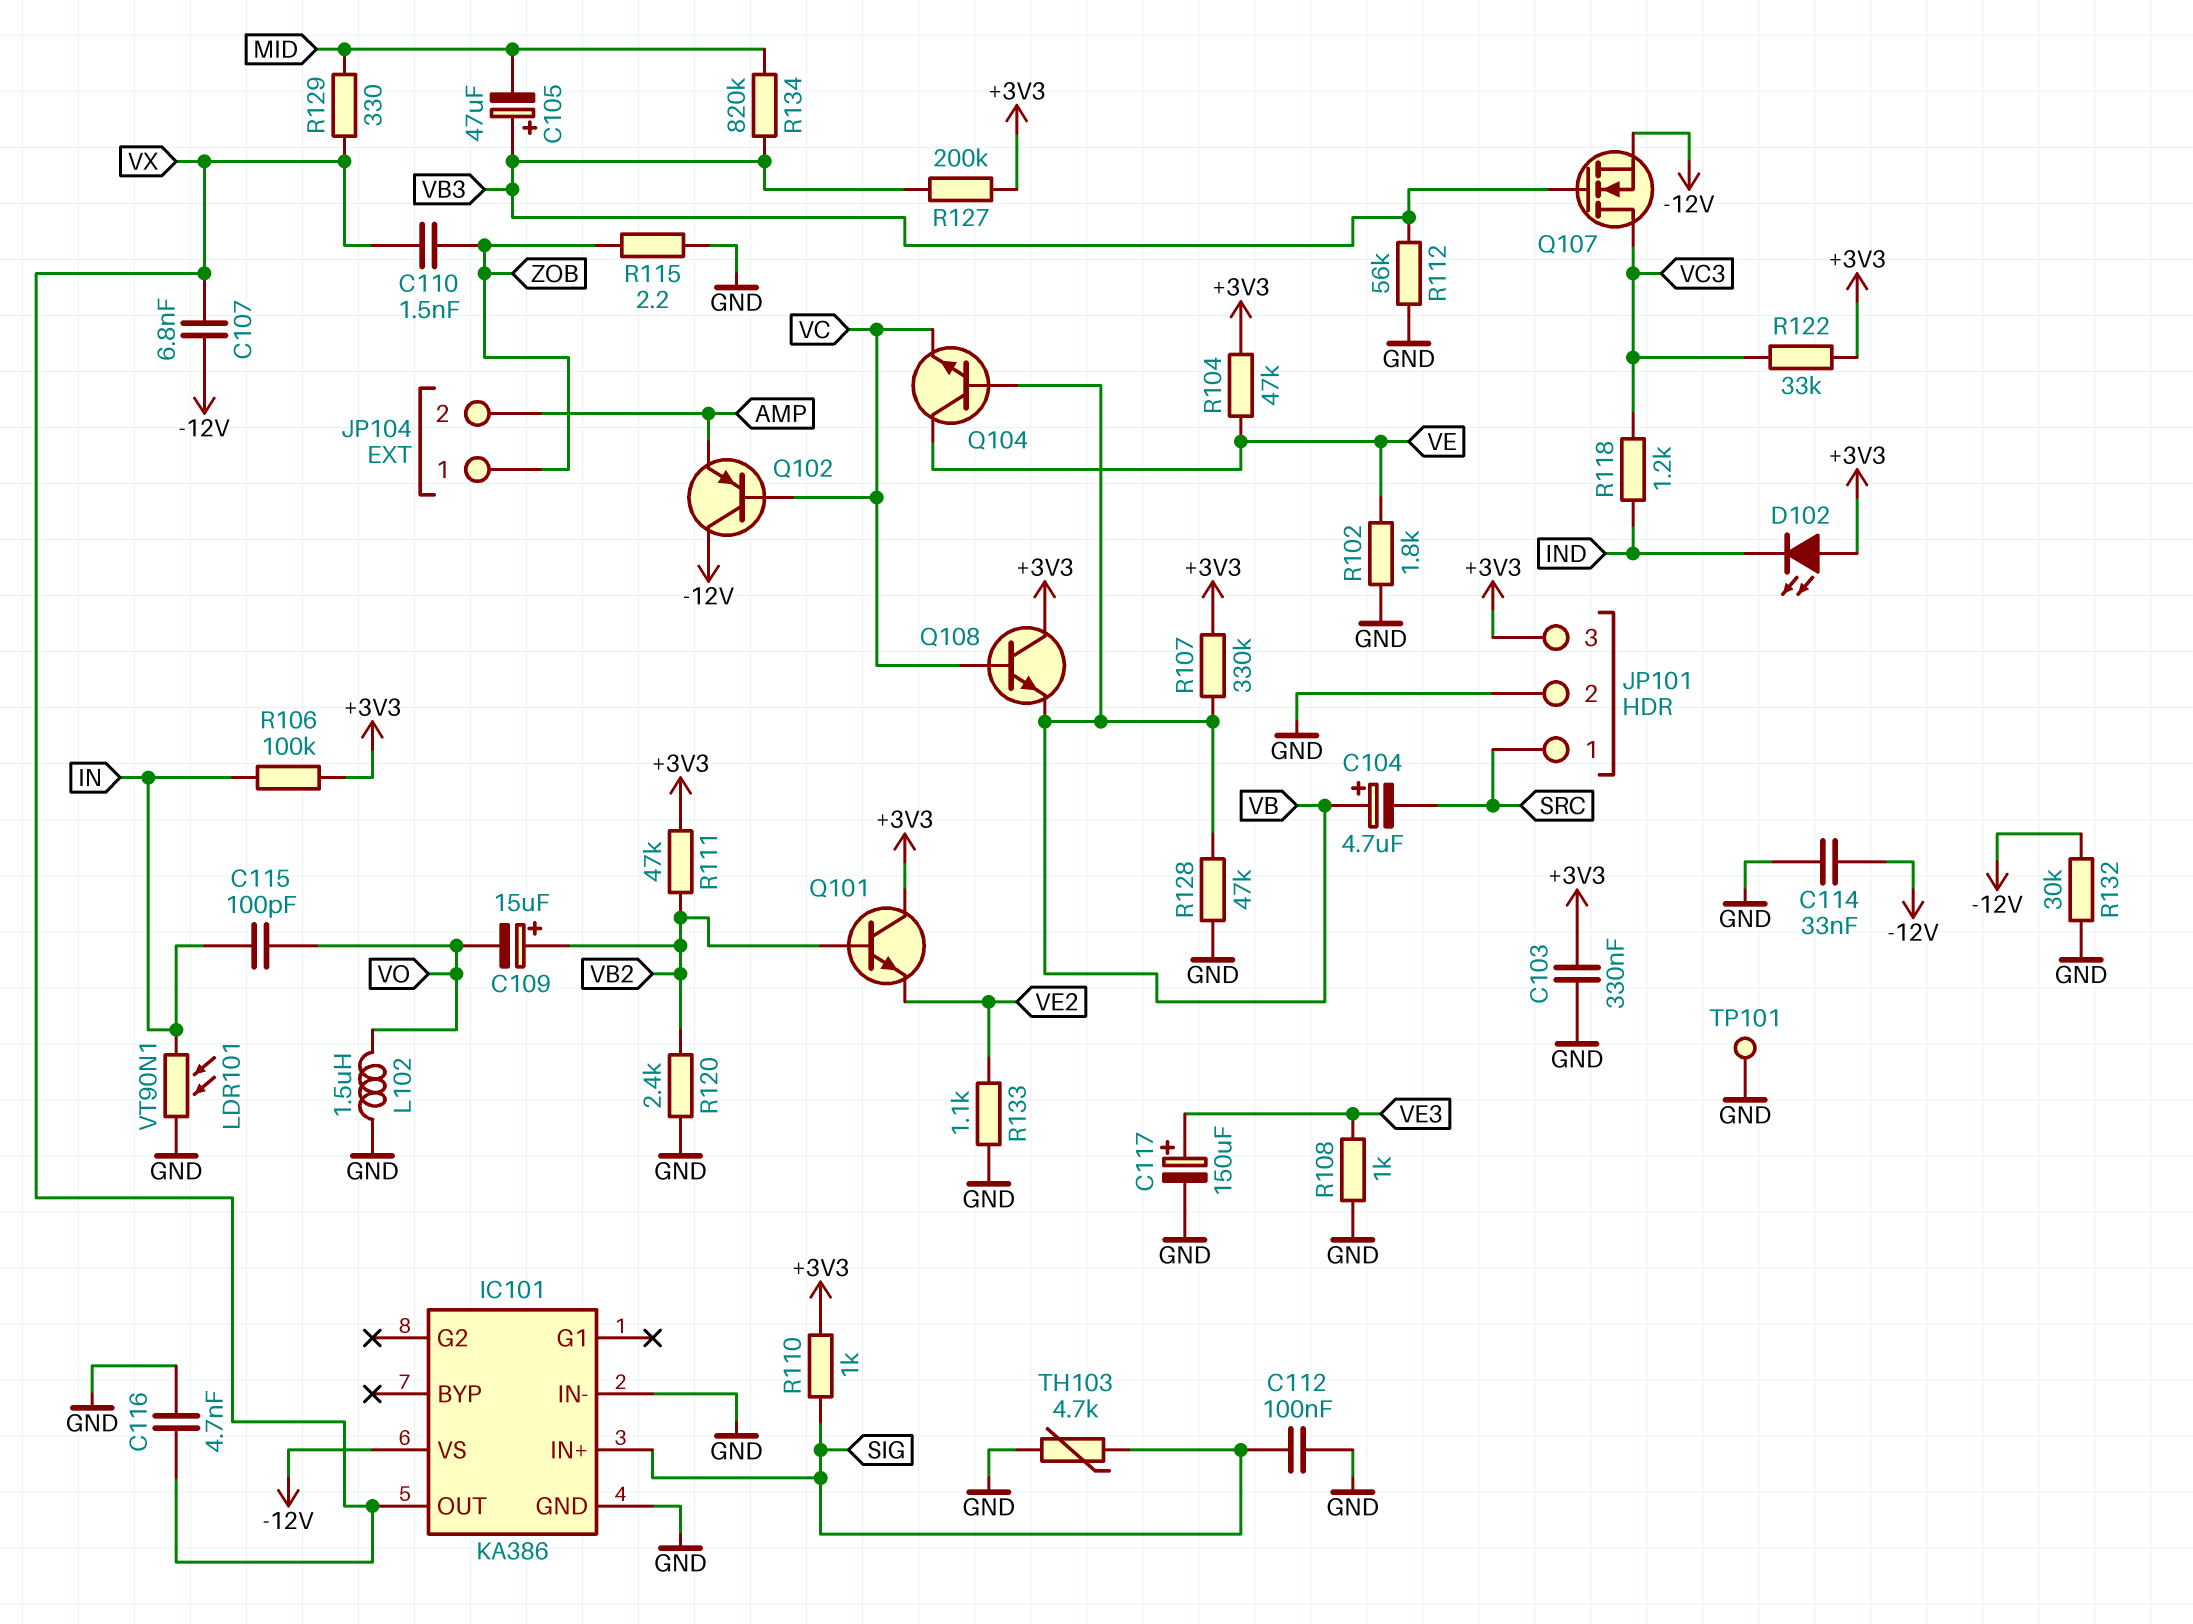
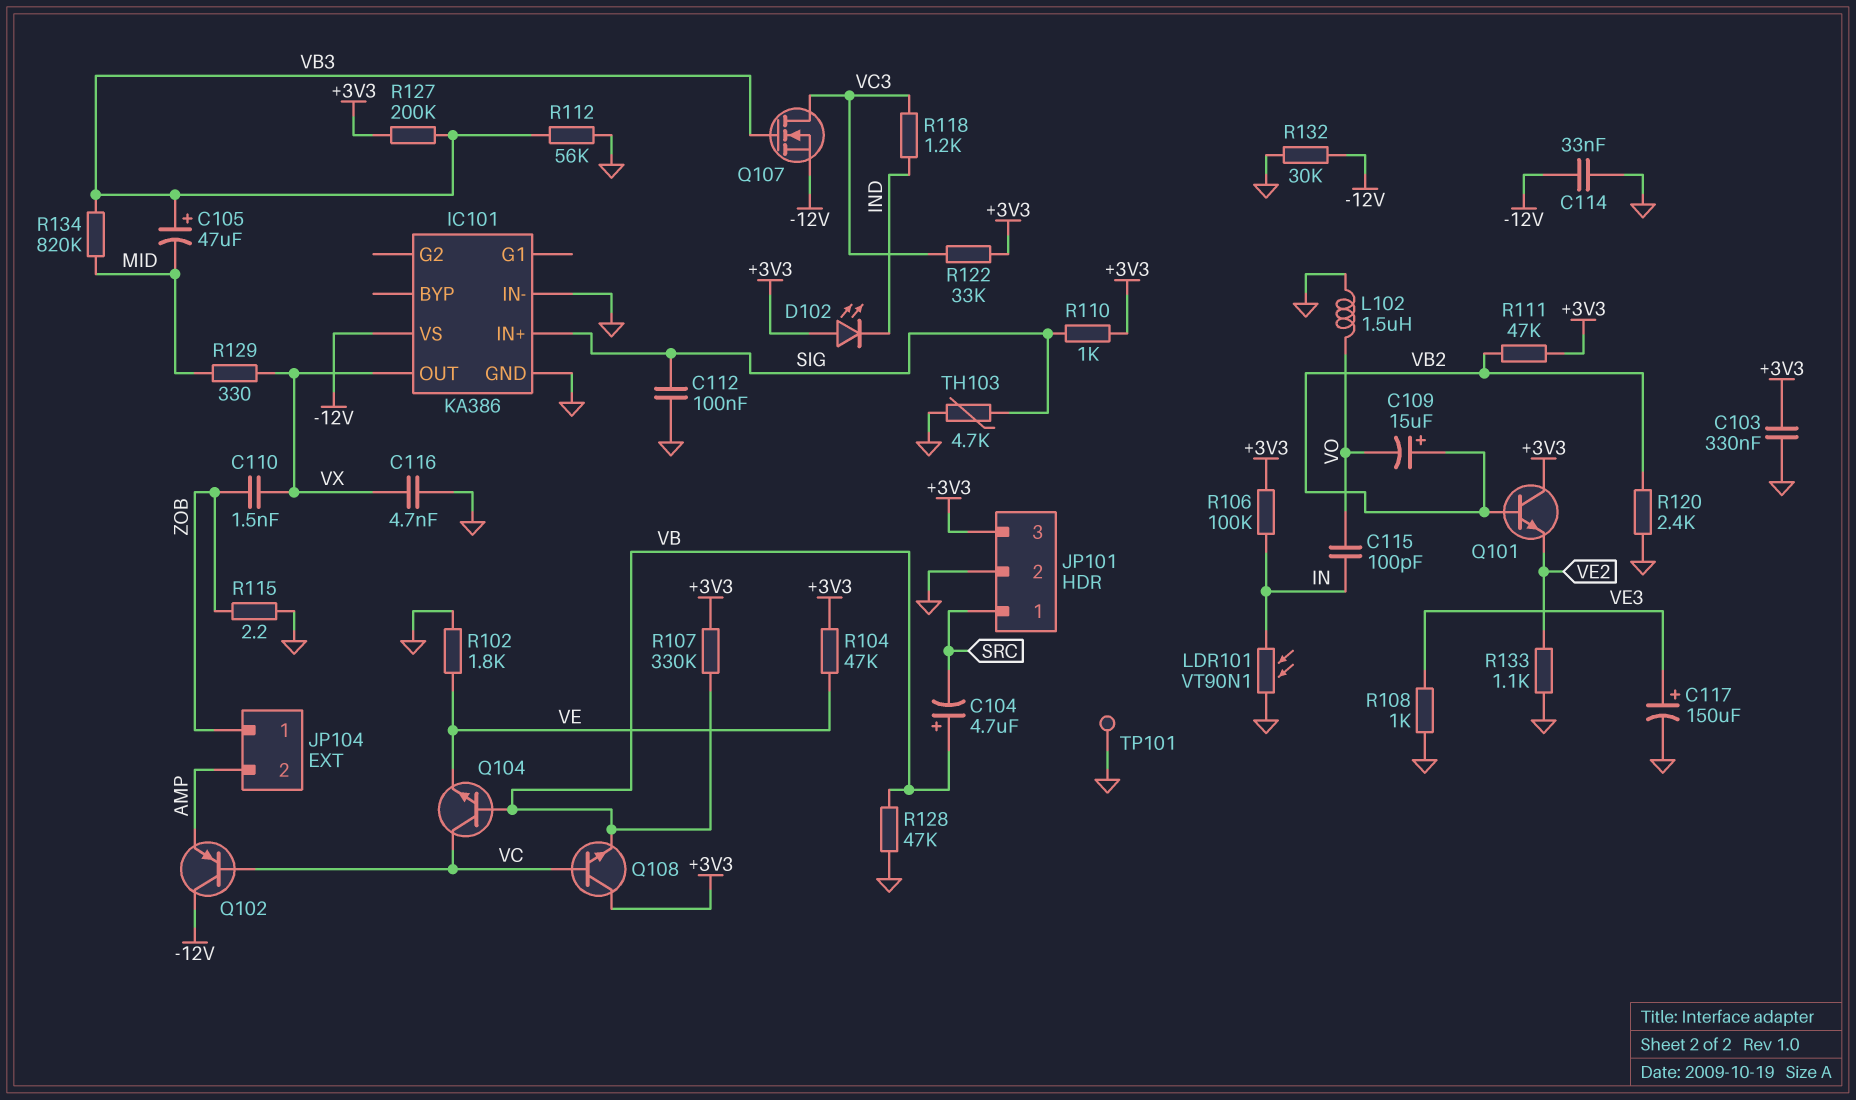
C107: 6.8nF (-12V, VX) -> none
Q104: NPN (B VB, C VE, E VC) -> NPN (B VB, C VC, E VE)

